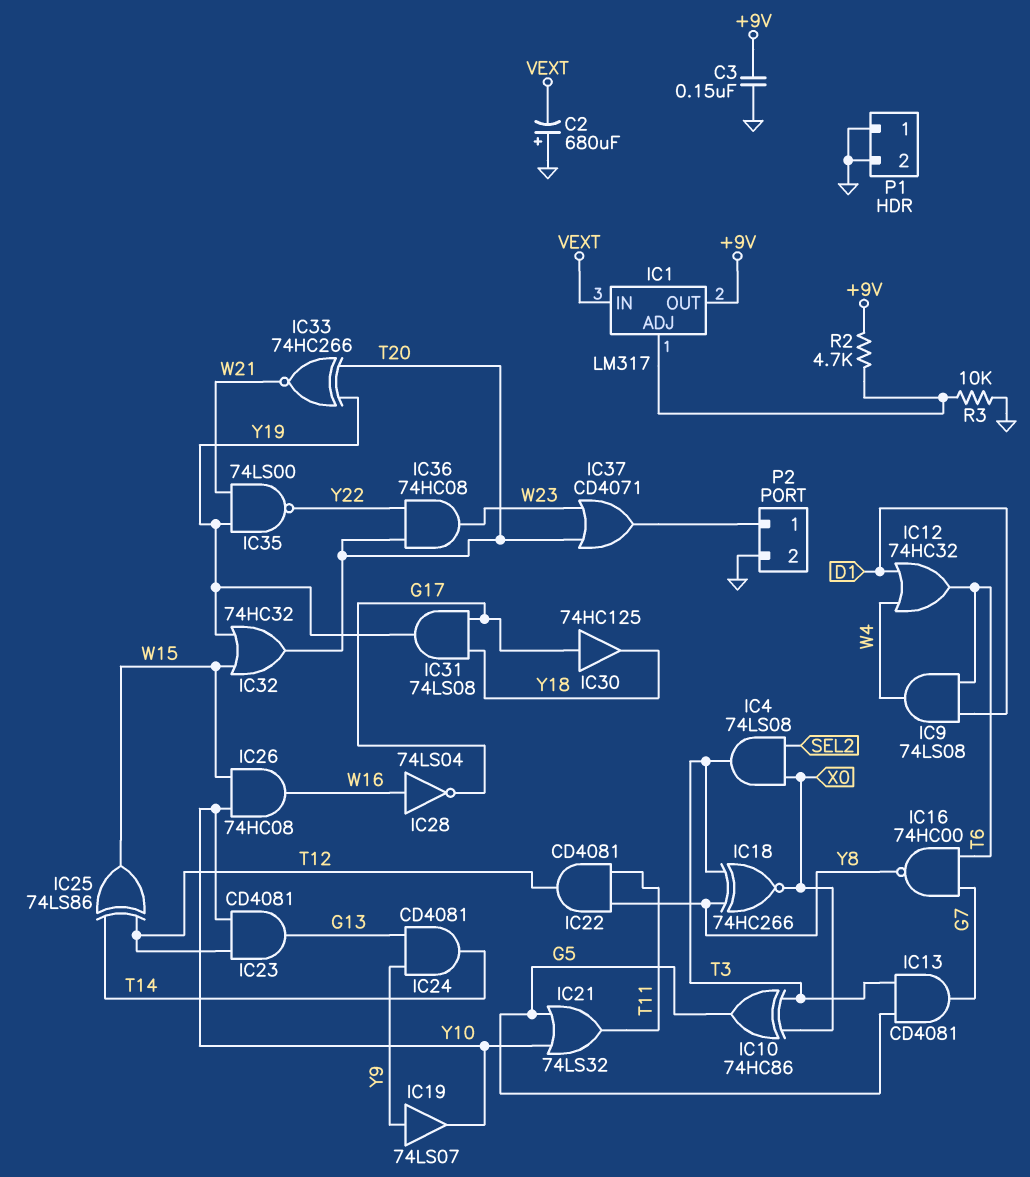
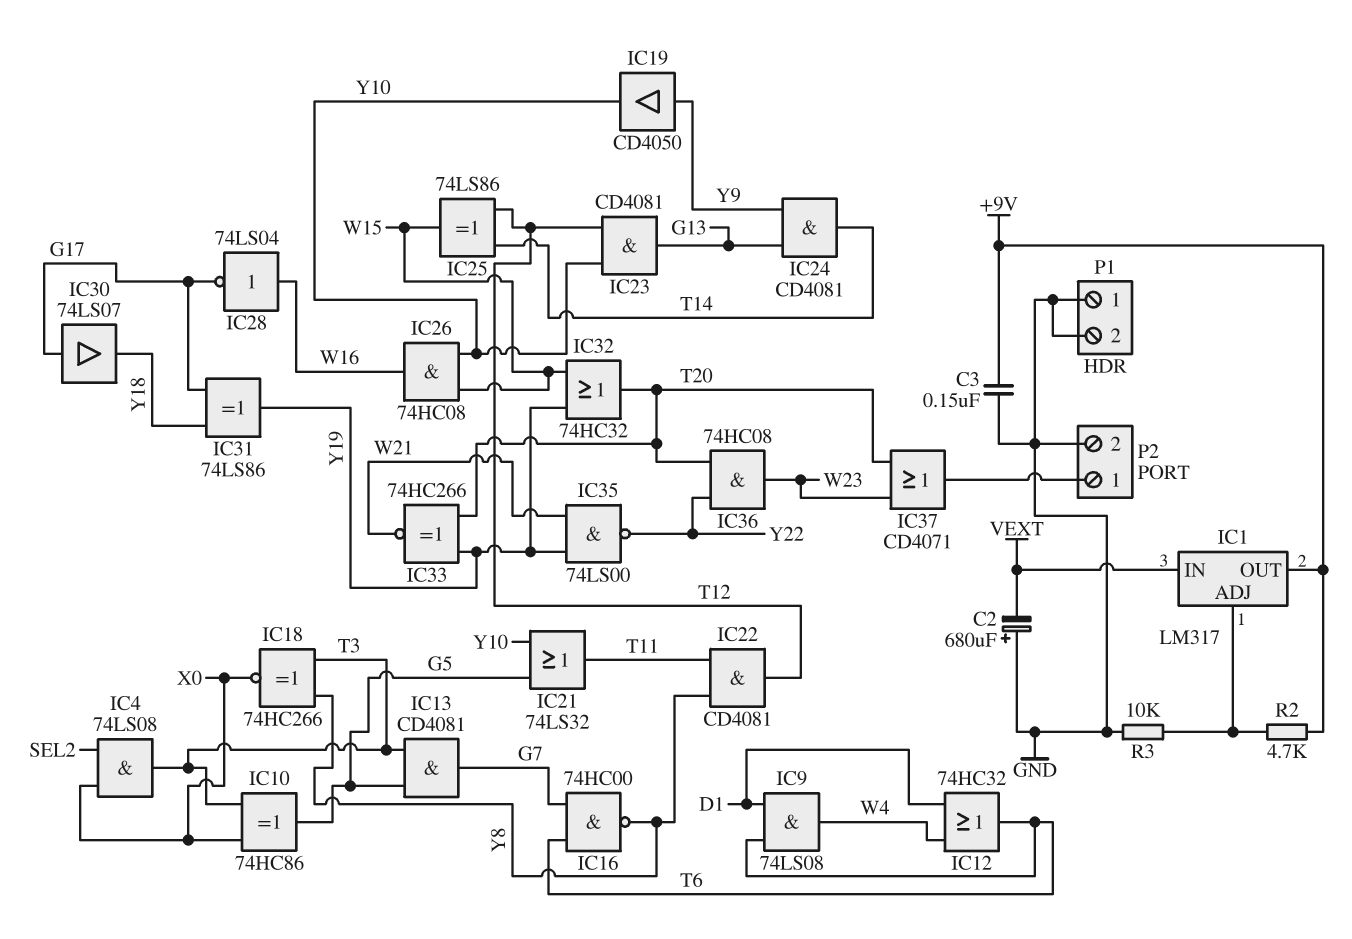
IC19: buffer 74LS07 (in Y9, out Y10) -> buffer CD4050 (in Y9, out Y10)
IC30: buffer 74HC125 (in G17, out Y18) -> buffer 74LS07 (in G17, out Y18)
IC31: AND 74LS08 (in G17, in Y18, out Y19) -> XOR 74LS86 (in G17, in Y18, out Y19)

